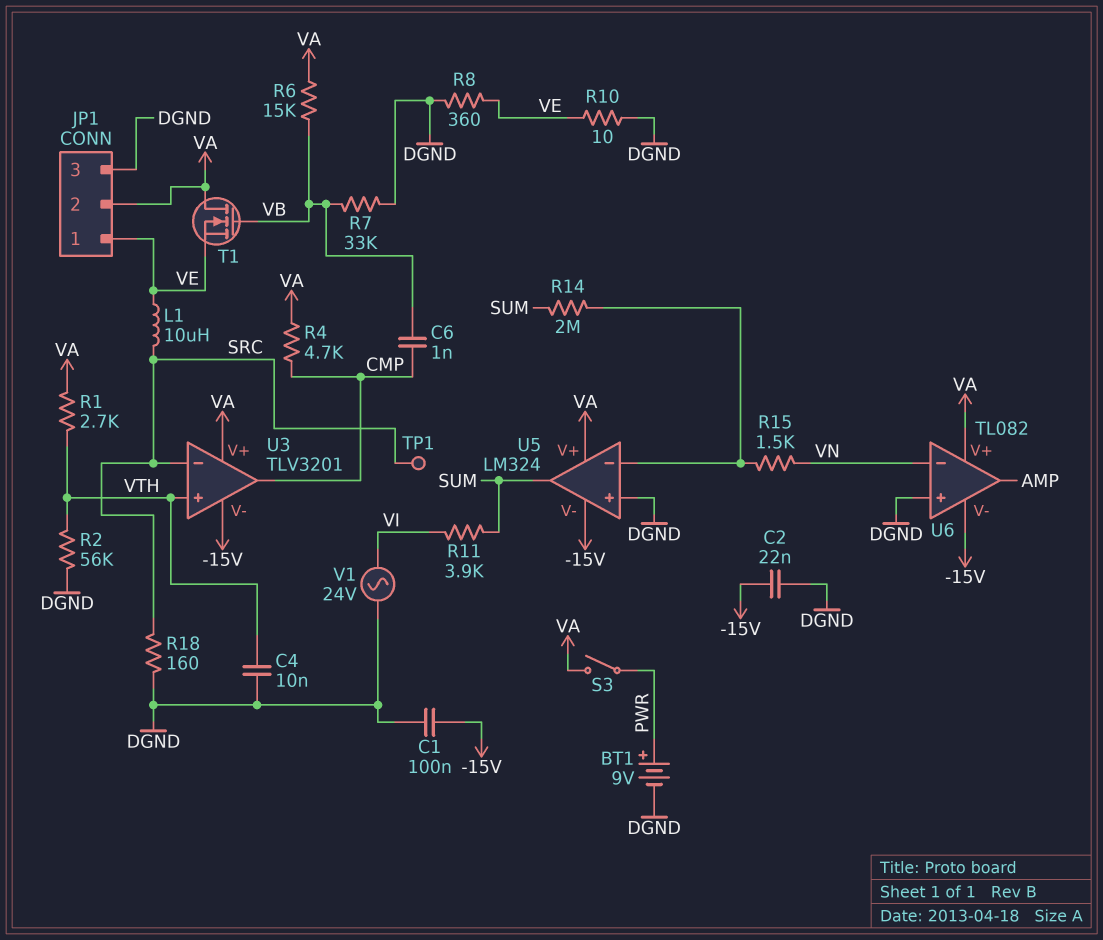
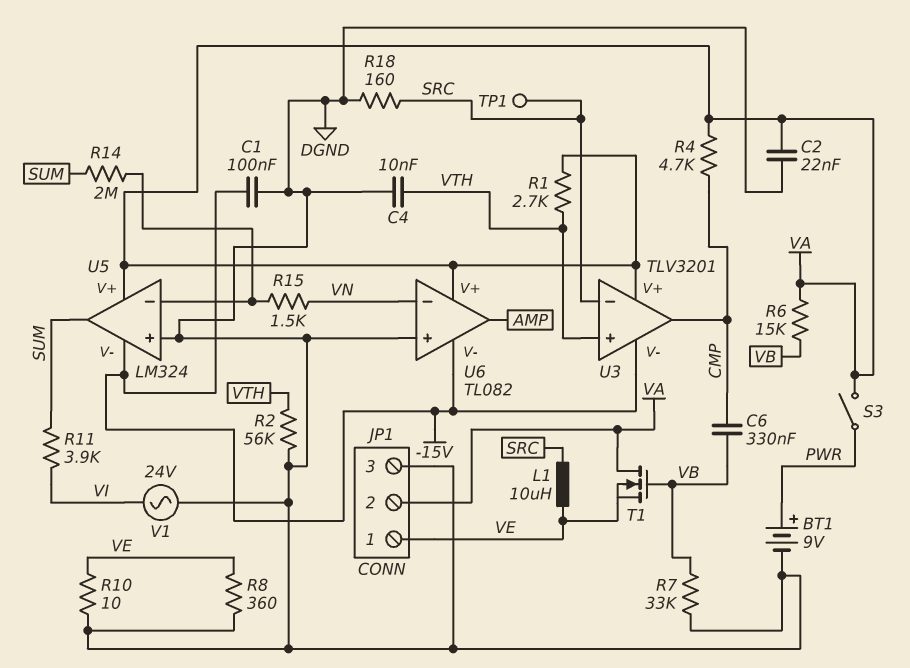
C2: 22nF (-15V, DGND) -> 22nF (DGND, VA)
C6: 1nF (CMP, VB) -> 330nF (CMP, VB)

